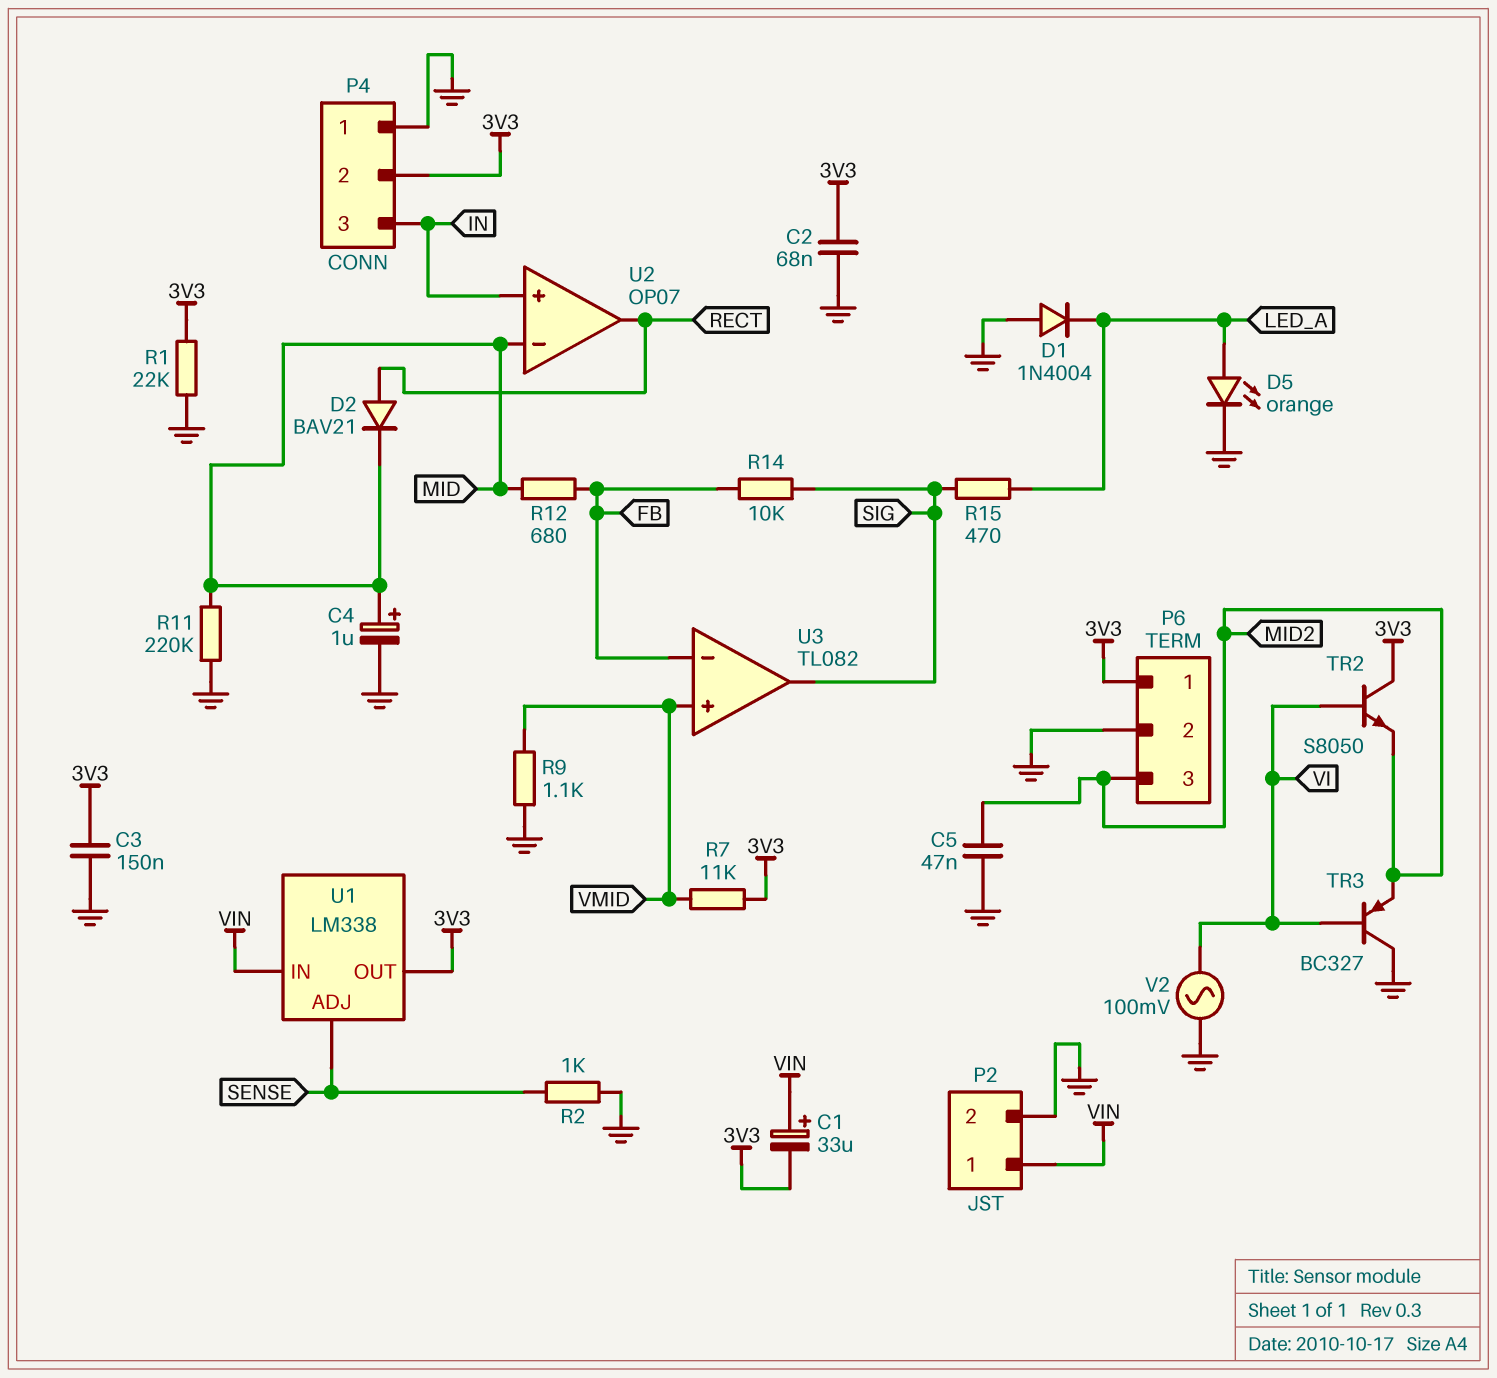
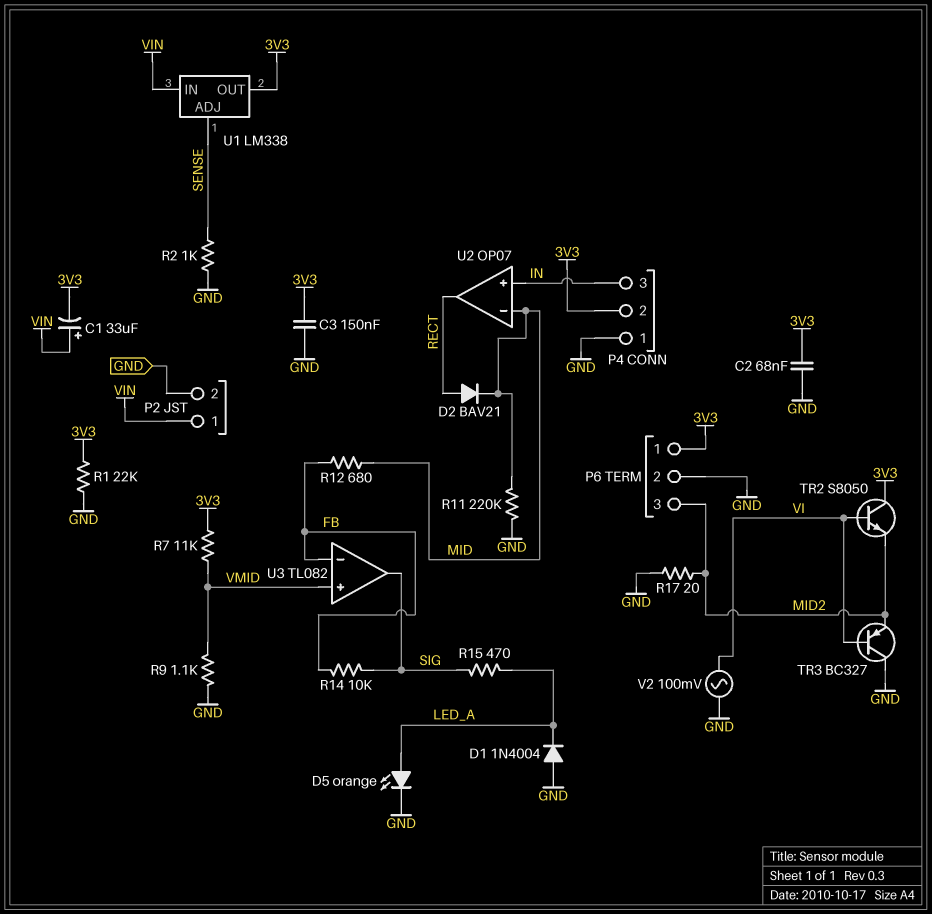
C4: 1uF (plus MID, minus GND) -> none
C5: 47nF (GND, MID2) -> none
R17: none -> 20 (GND, MID2)

